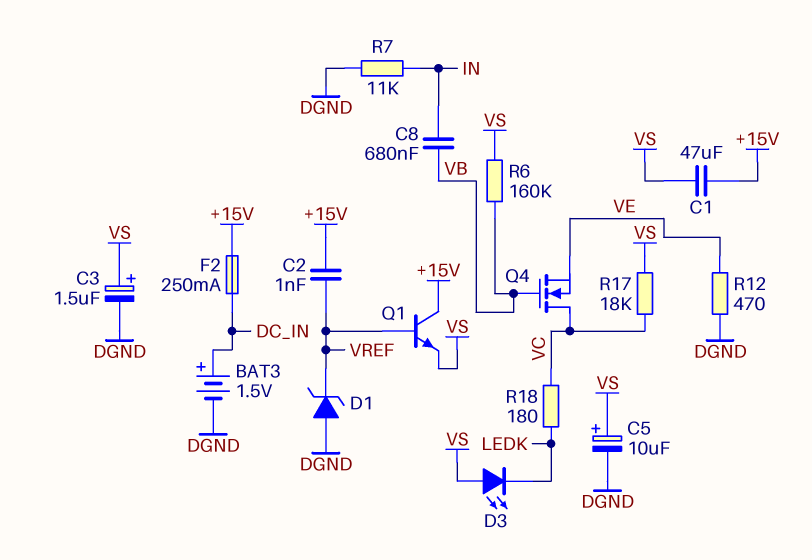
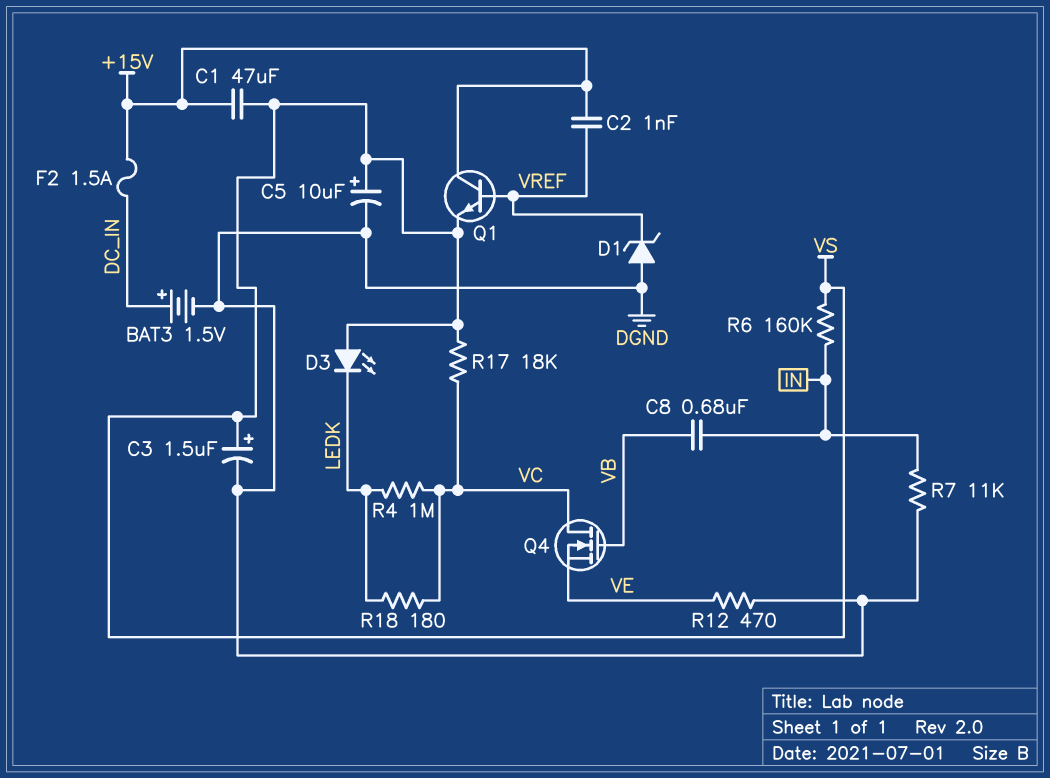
F2: 250mA (+15V, DC_IN) -> 1.5A (+15V, DC_IN)
R4: none -> 1M (LEDK, VC)
R6: 160k (VB, VS) -> 160k (IN, VS)

